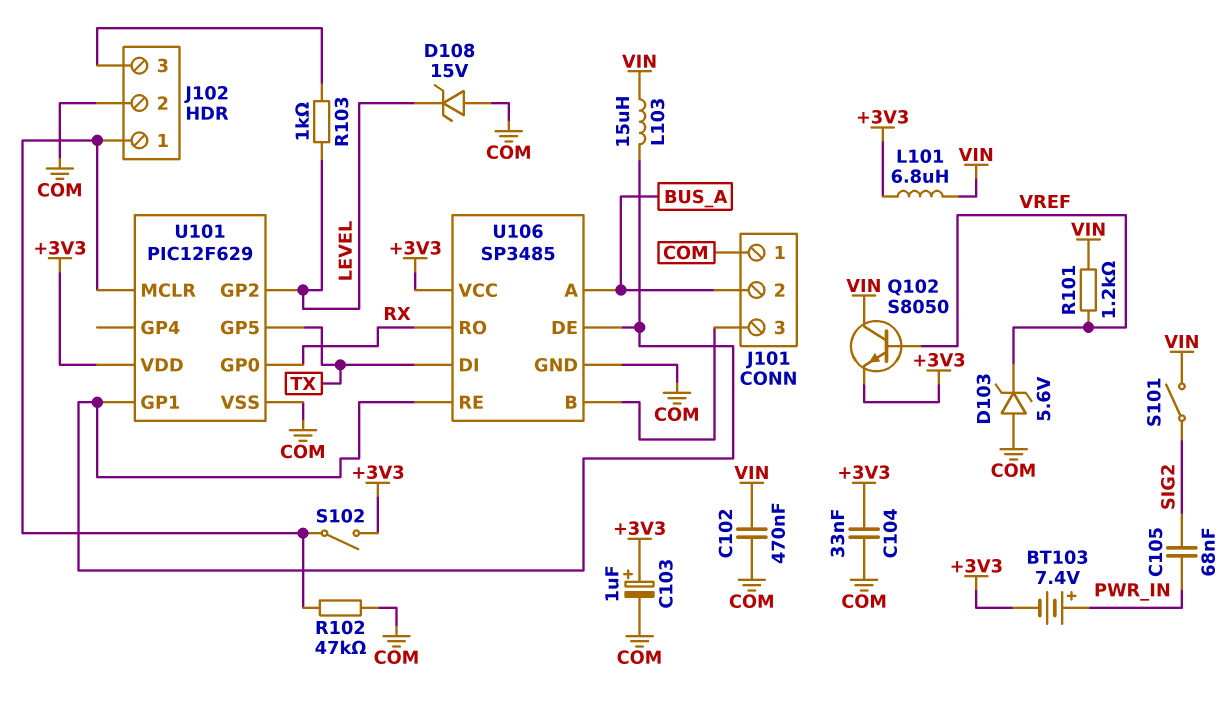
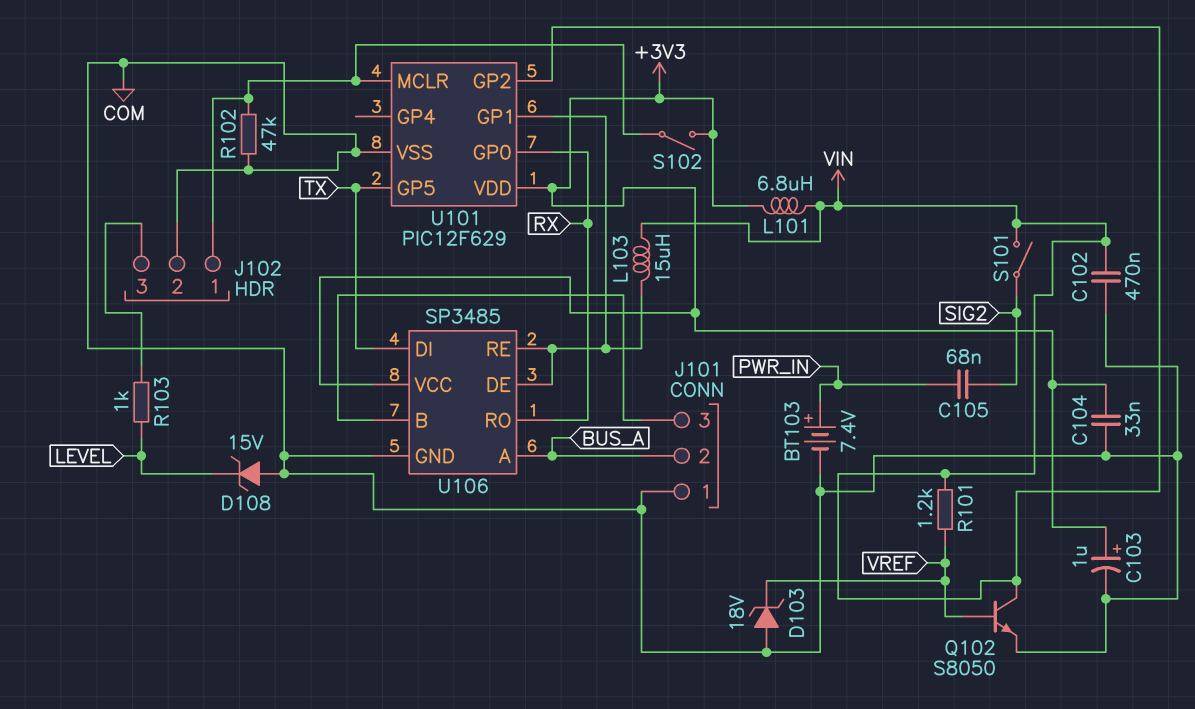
BT103: 7.4V (plus PWR_IN, minus +3V3) -> 7.4V (plus PWR_IN, minus COM)
D103: zener 5.6V (A COM, K VREF) -> zener 18V (A COM, K VREF)
Q102: NPN S8050 (B VREF, C VIN, E +3V3) -> NPN S8050 (B VREF, C VIN, E COM)
U101 pin GP2: LEVEL -> VIN

